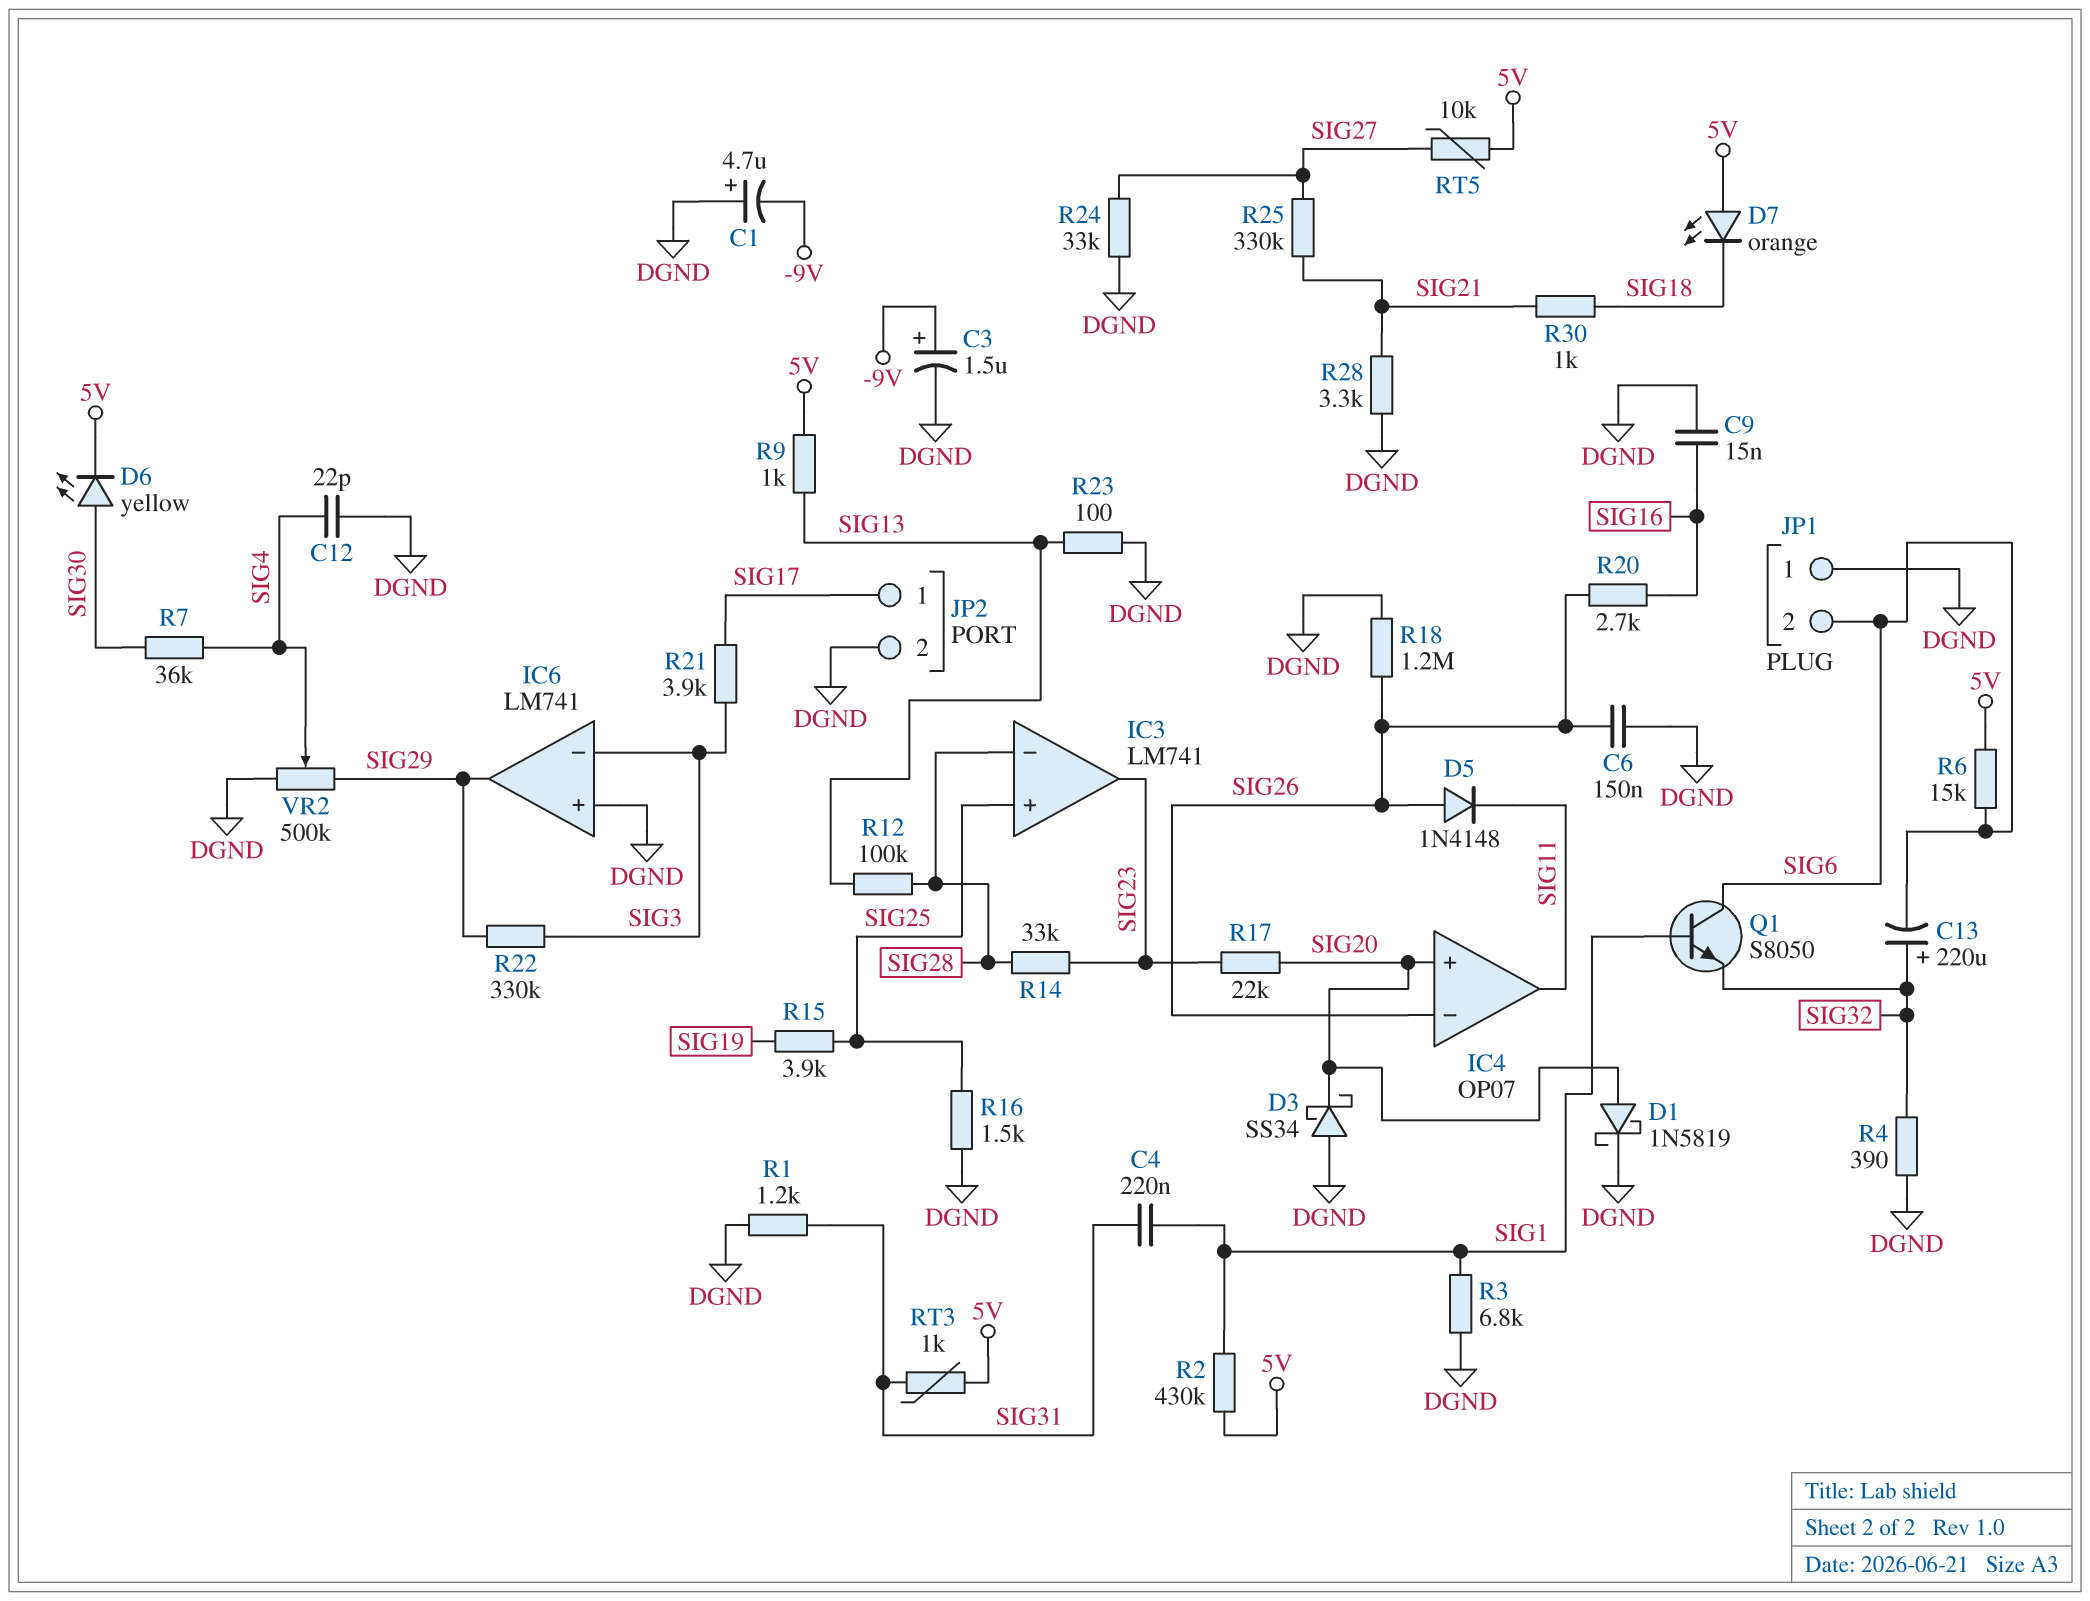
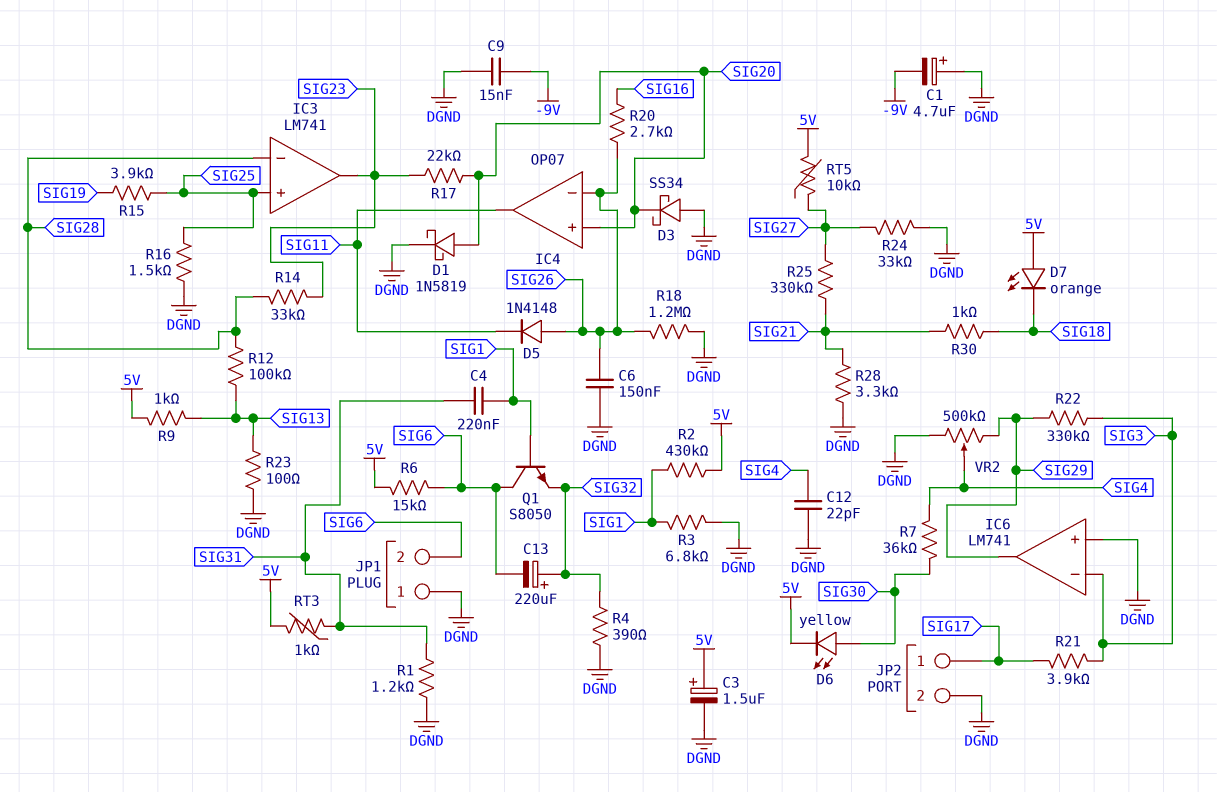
C3: 1.5uF (plus -9V, minus DGND) -> 1.5uF (plus 5V, minus DGND)
C9: 15nF (DGND, SIG16) -> 15nF (-9V, DGND)

